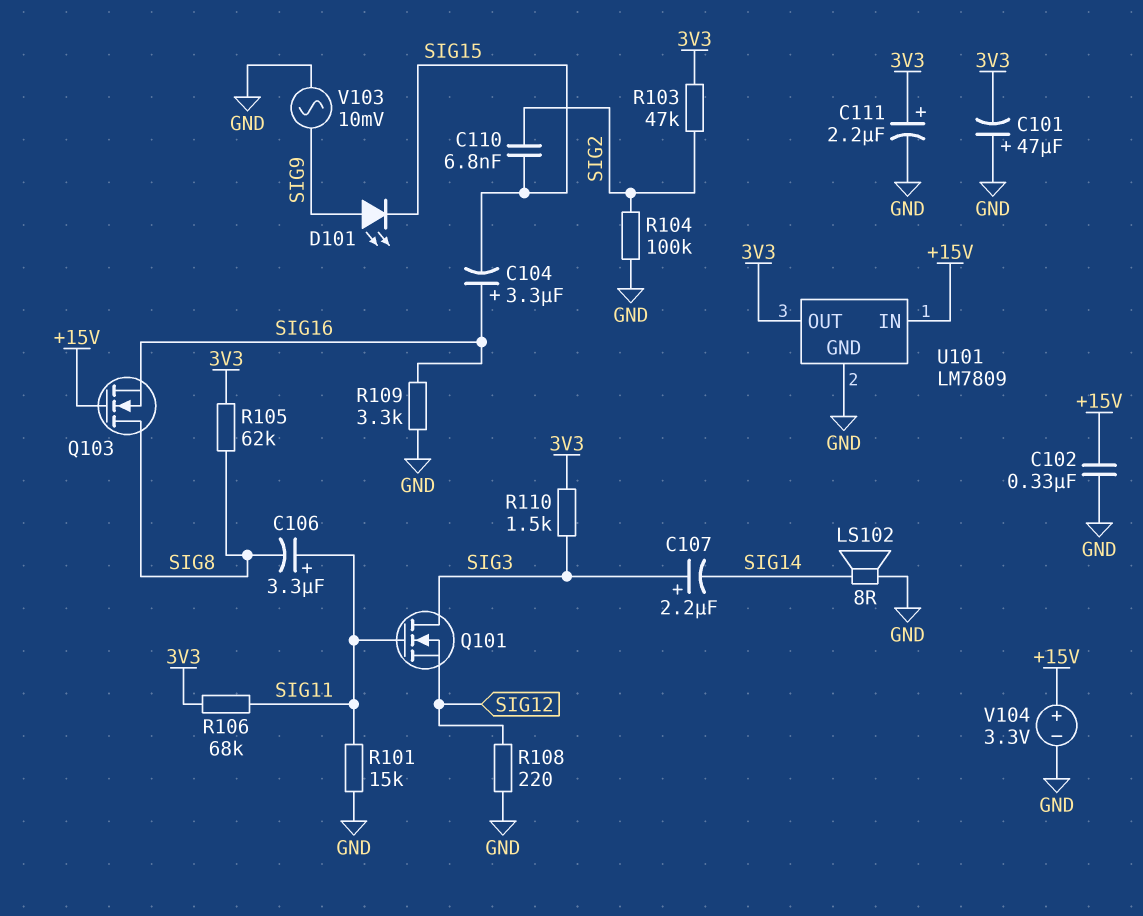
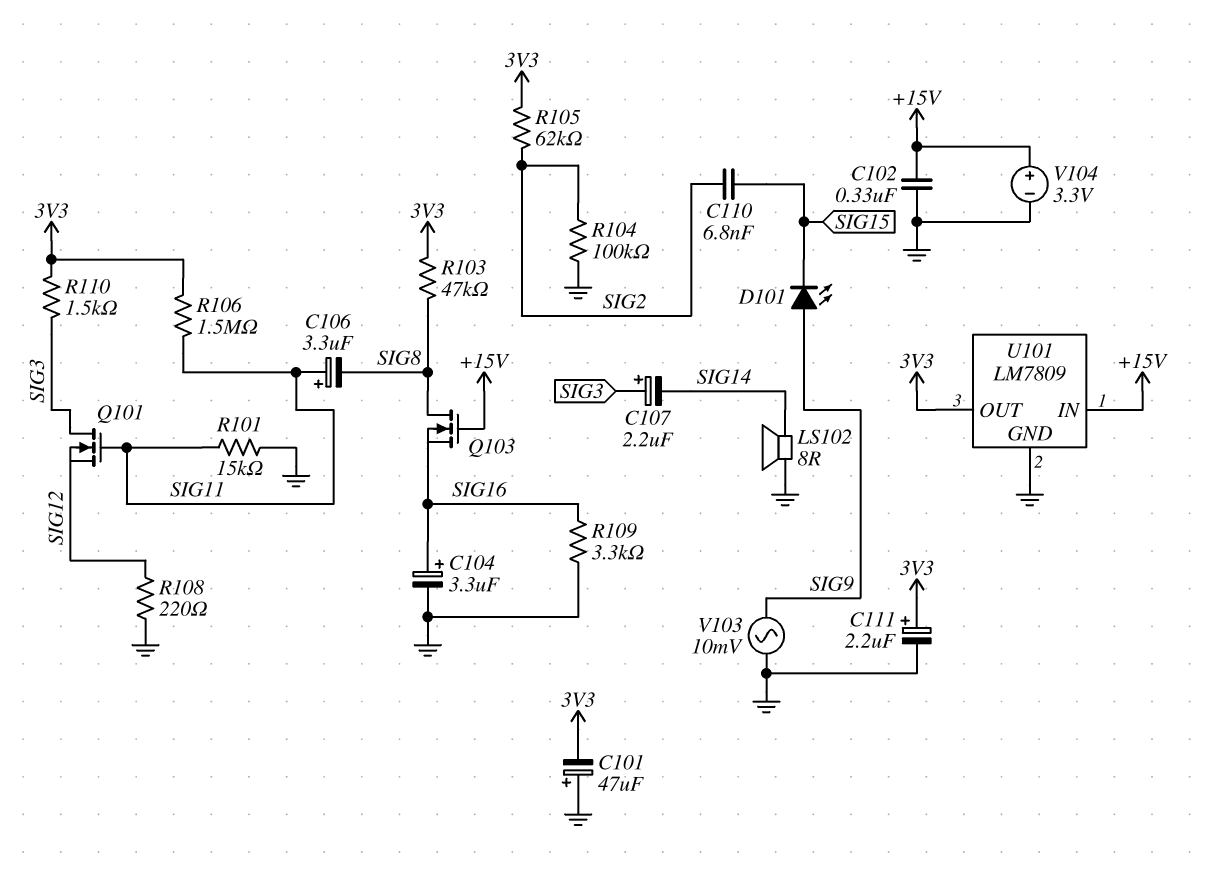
C104: 3.3uF (plus SIG16, minus SIG15) -> 3.3uF (plus SIG16, minus GND)
R103: 47k (3V3, SIG2) -> 47k (3V3, SIG8)
R105: 62k (3V3, SIG8) -> 62k (3V3, SIG2)
R106: 68k (3V3, SIG11) -> 1.5M (3V3, SIG11)

